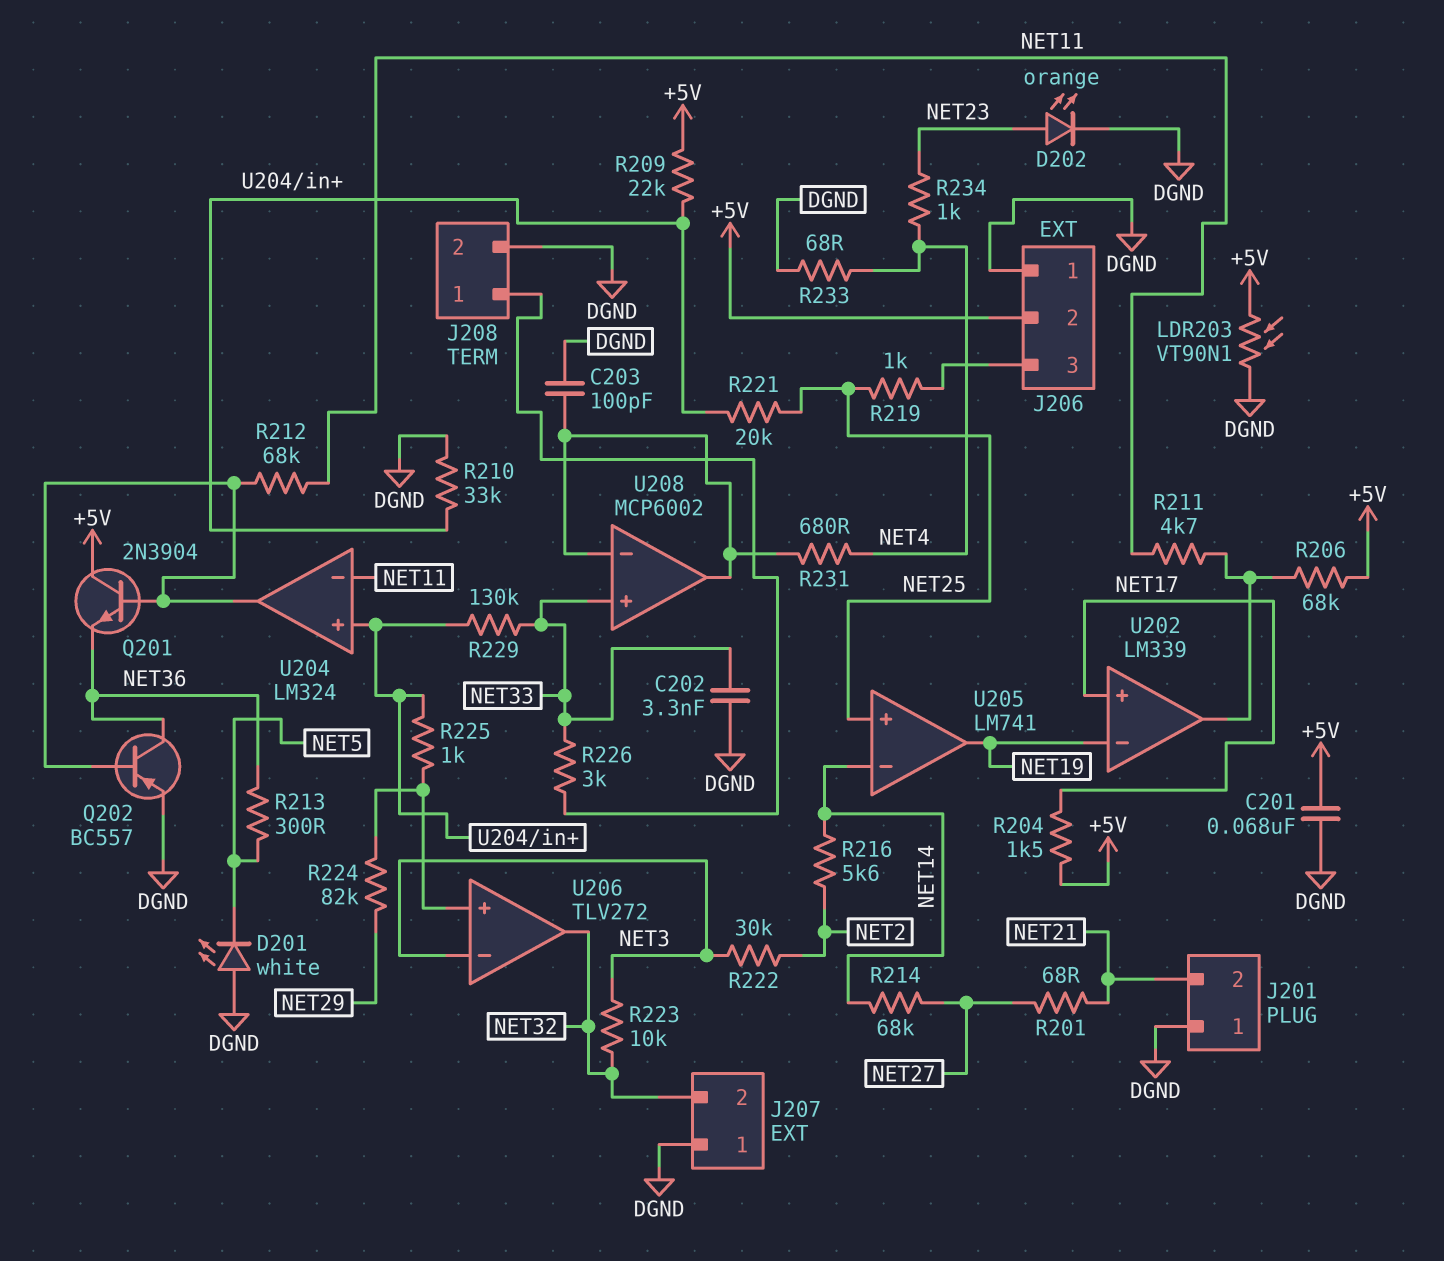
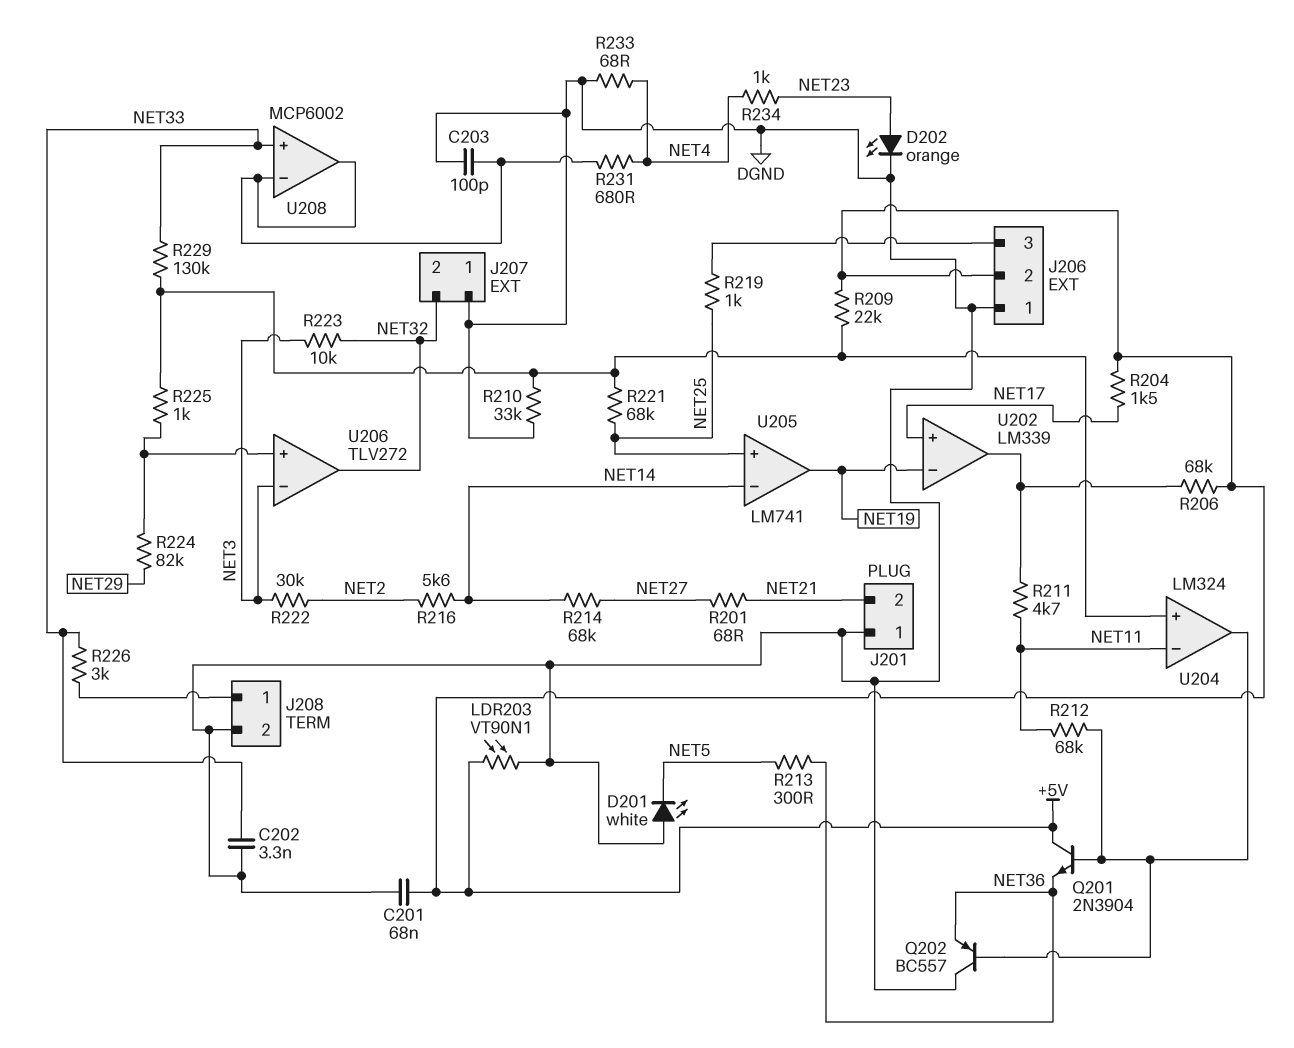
Q202: PNP BC557 (B U204/out, C NET36, E DGND) -> PNP BC557 (B U204/out, C DGND, E NET36)
R221: 20k (NET25, U204/in+) -> 68k (NET25, U204/in+)

